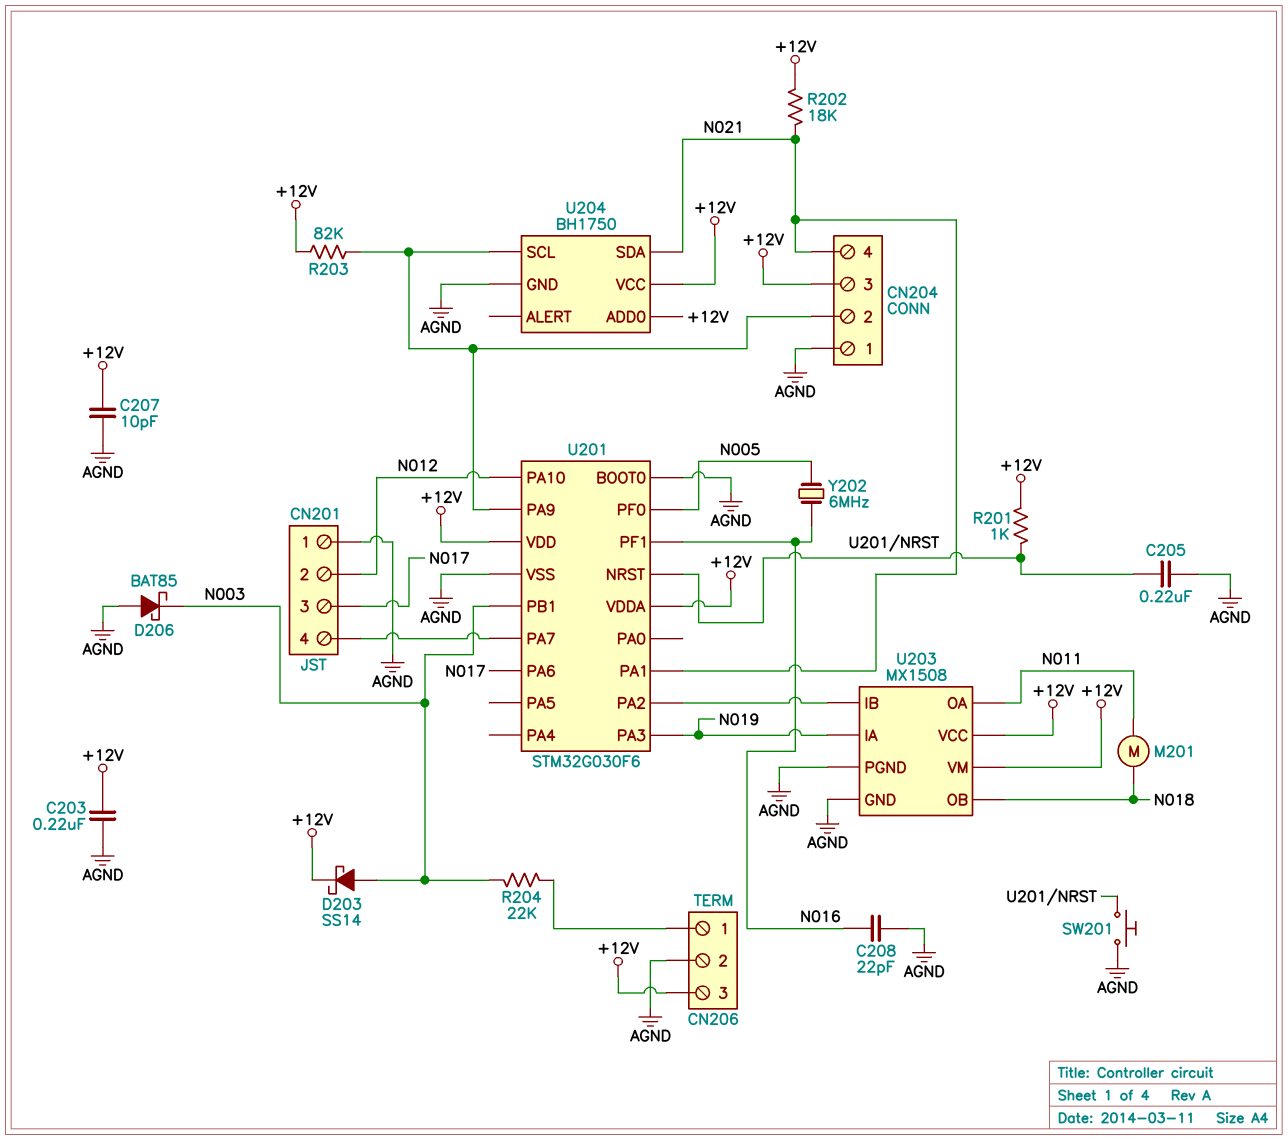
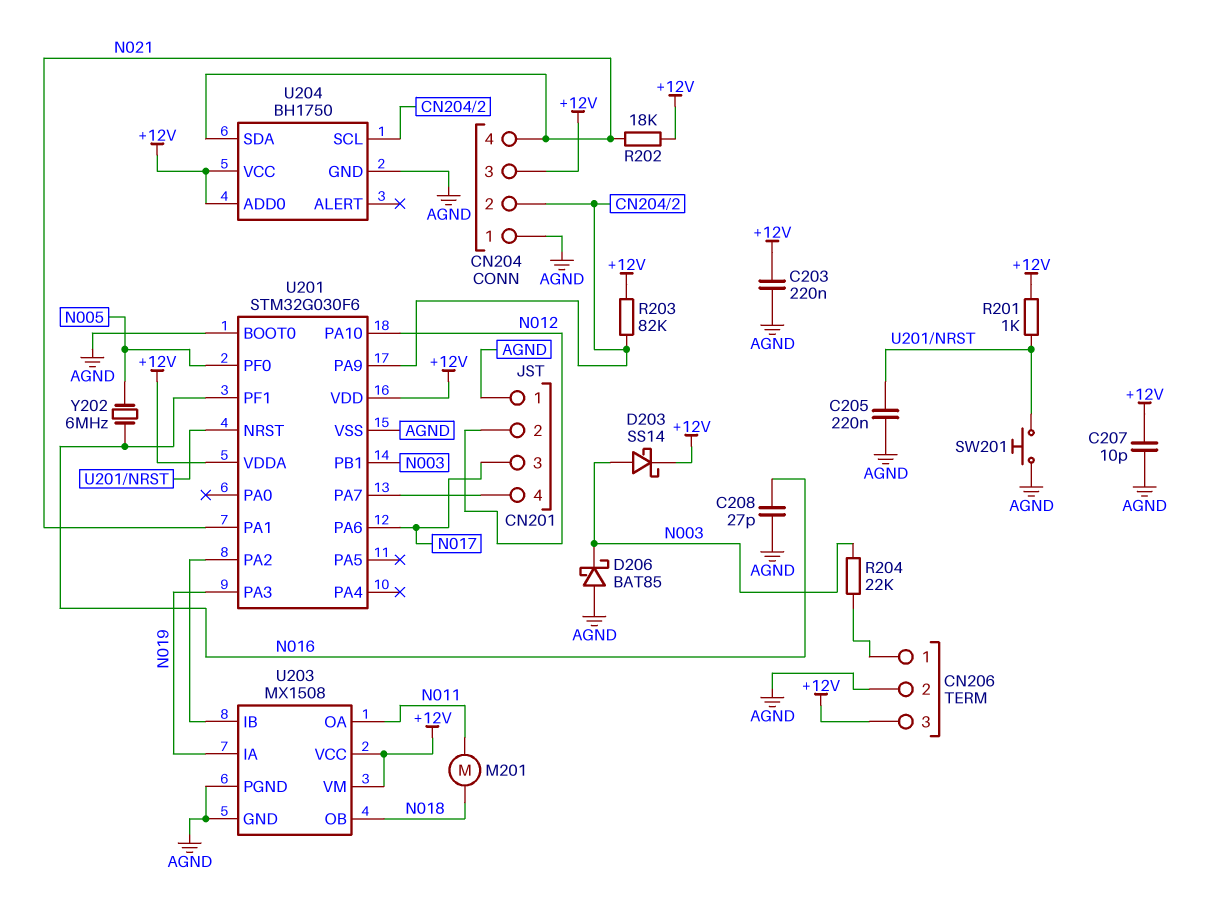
C208: 22pF (AGND, N016) -> 27pF (AGND, N016)

